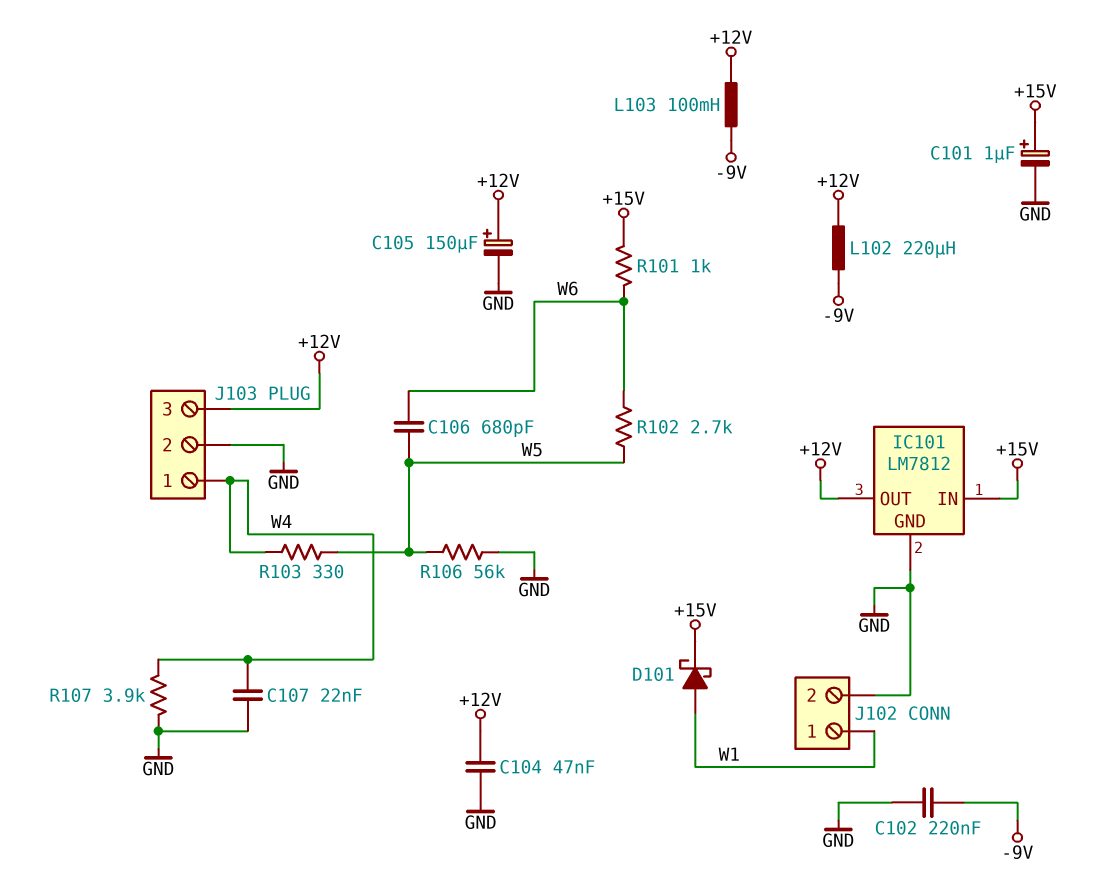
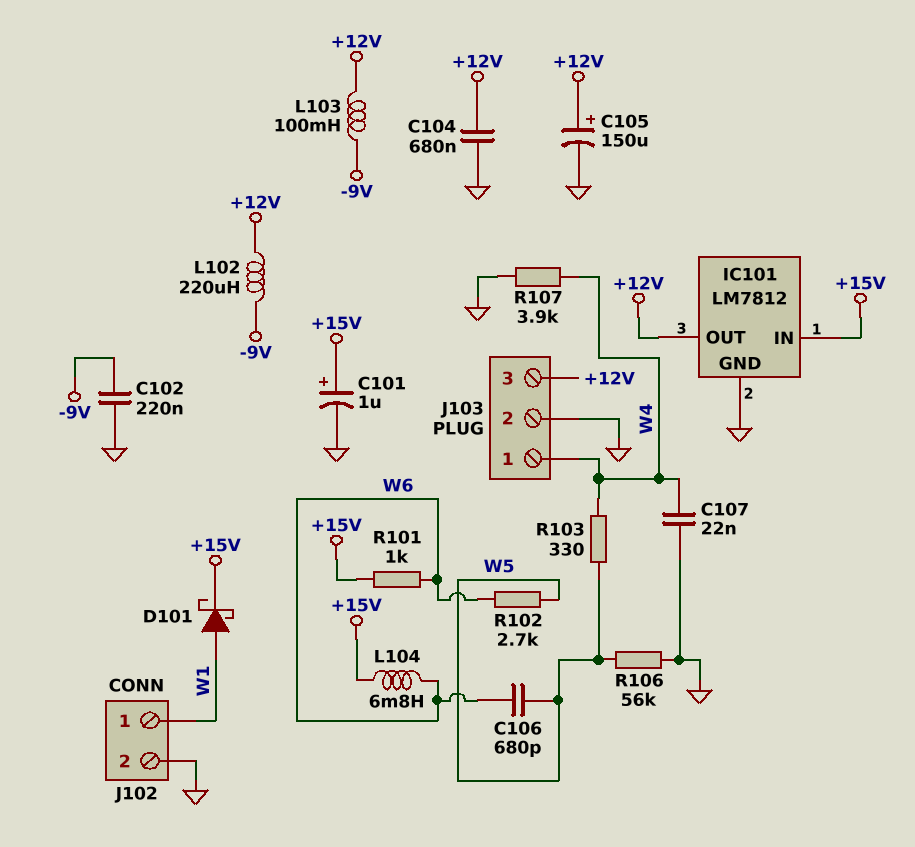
C104: 47nF (+12V, GND) -> 680nF (+12V, GND)
L104: none -> 6.8mH (+15V, W6)

